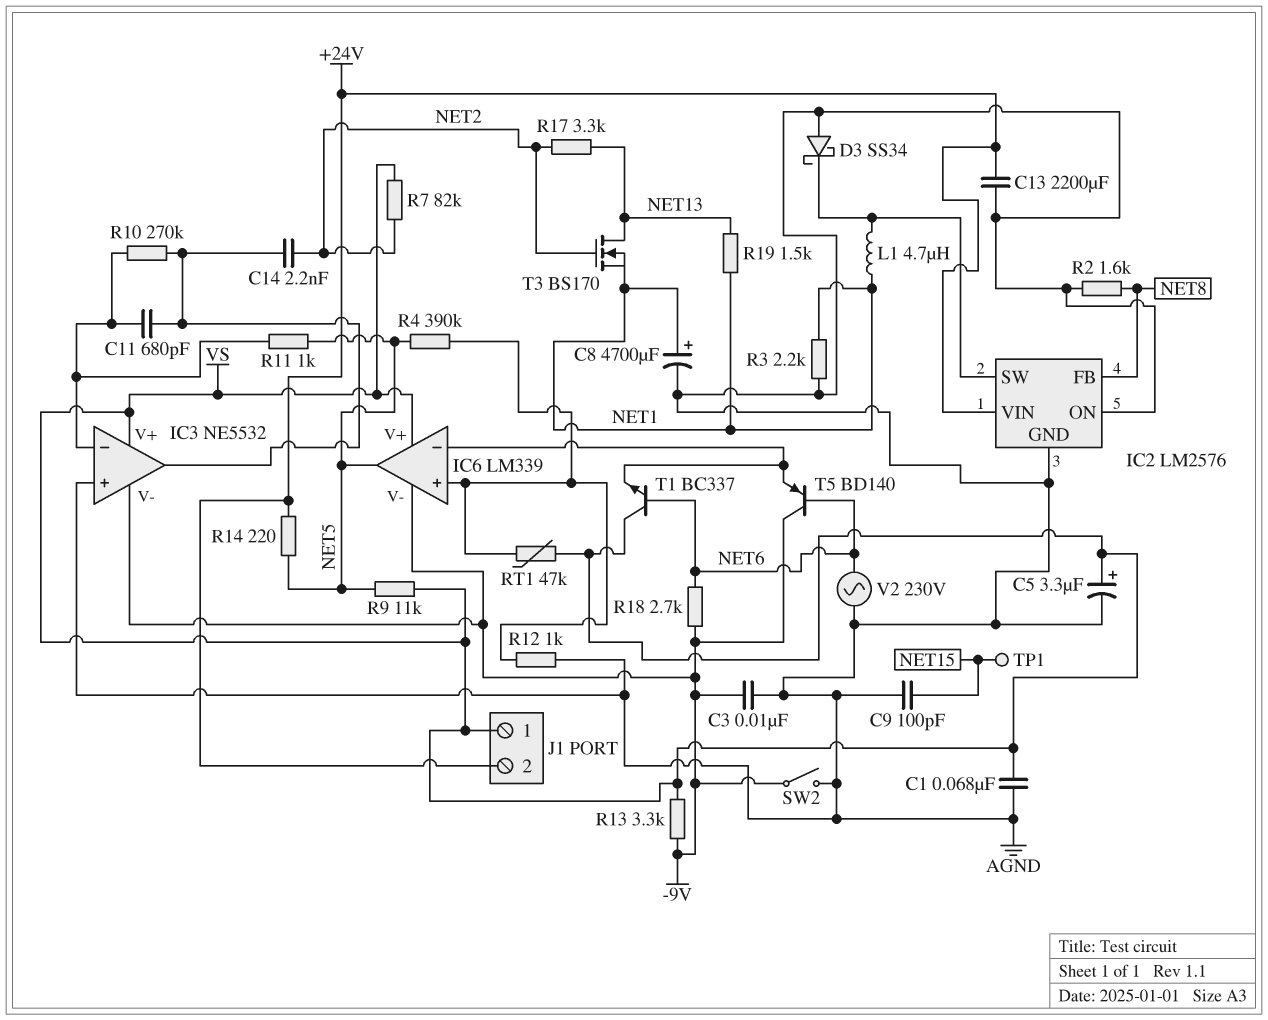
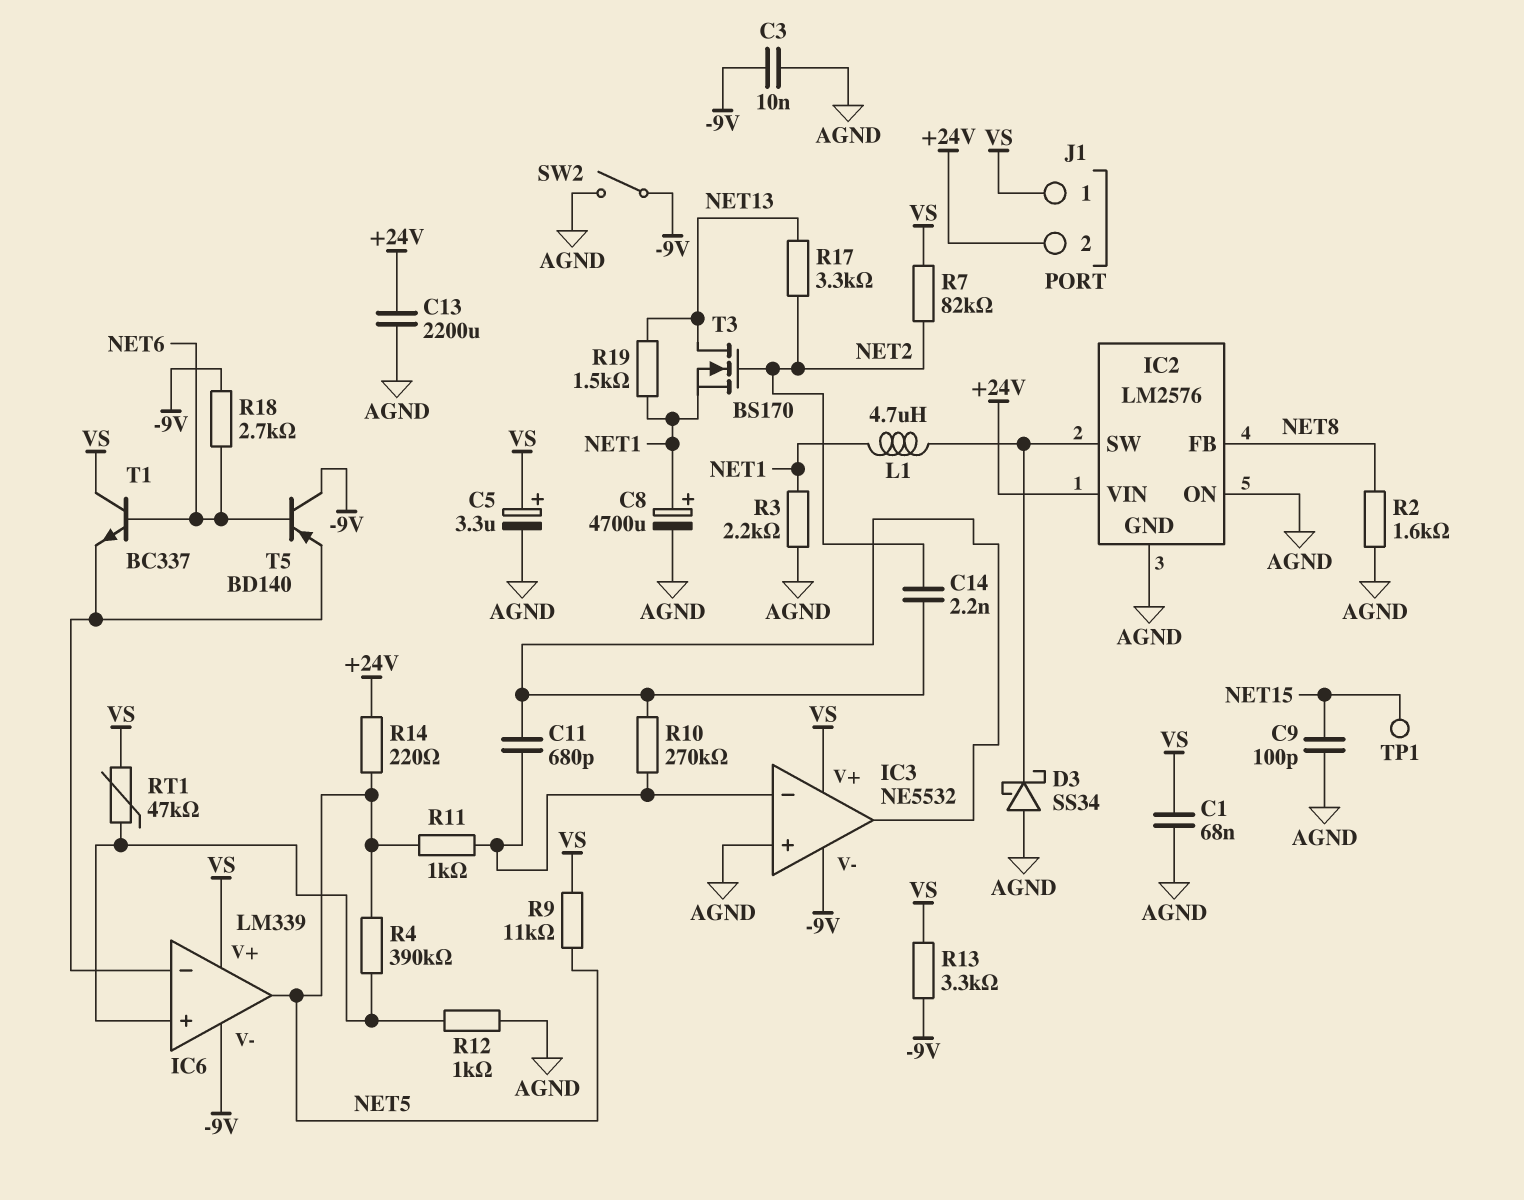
V2: AC 230V (AGND, NET6) -> none

